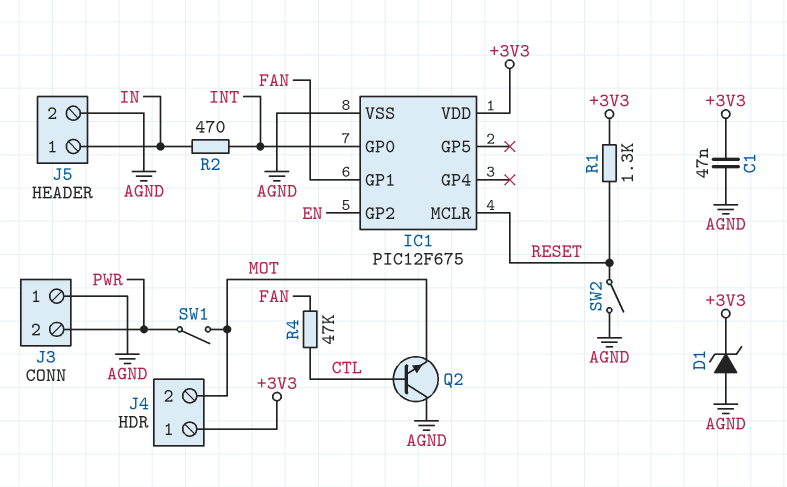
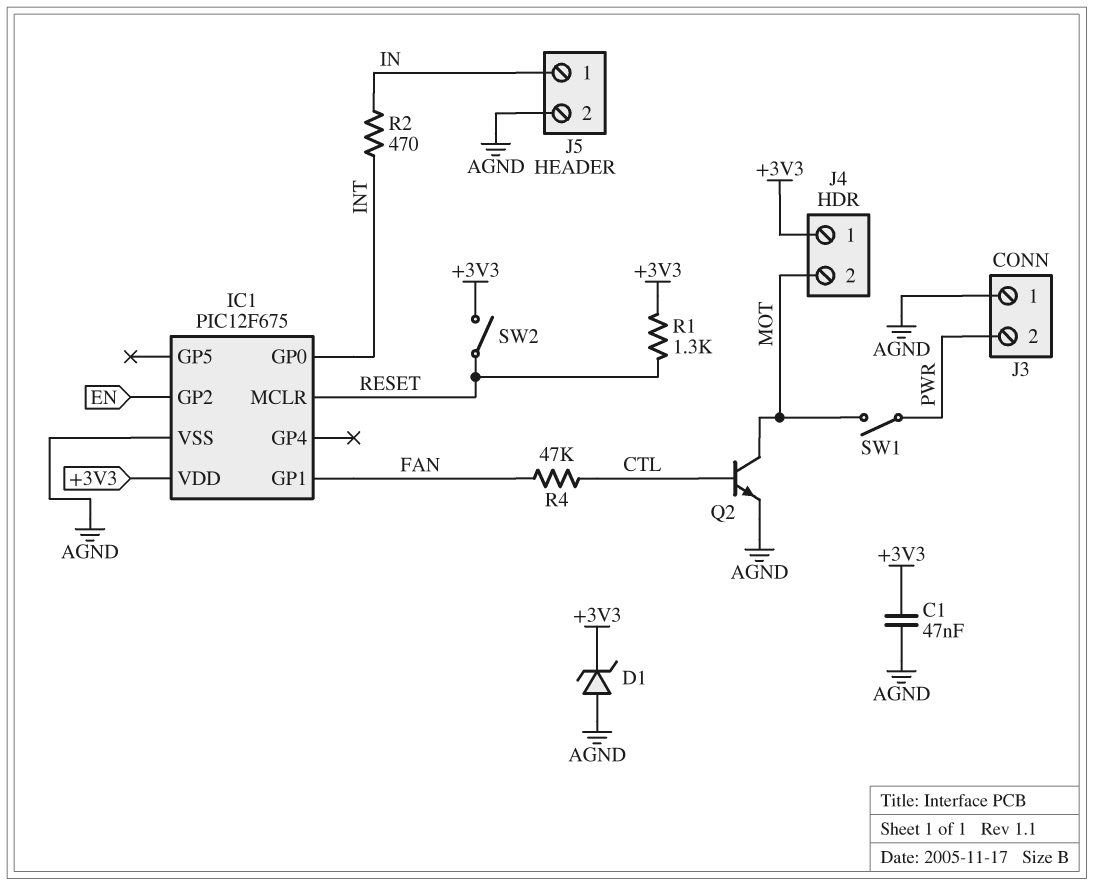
Q2: NPN (B CTL, C AGND, E MOT) -> NPN (B CTL, C MOT, E AGND)
SW2: switch (AGND, RESET) -> switch (+3V3, RESET)

